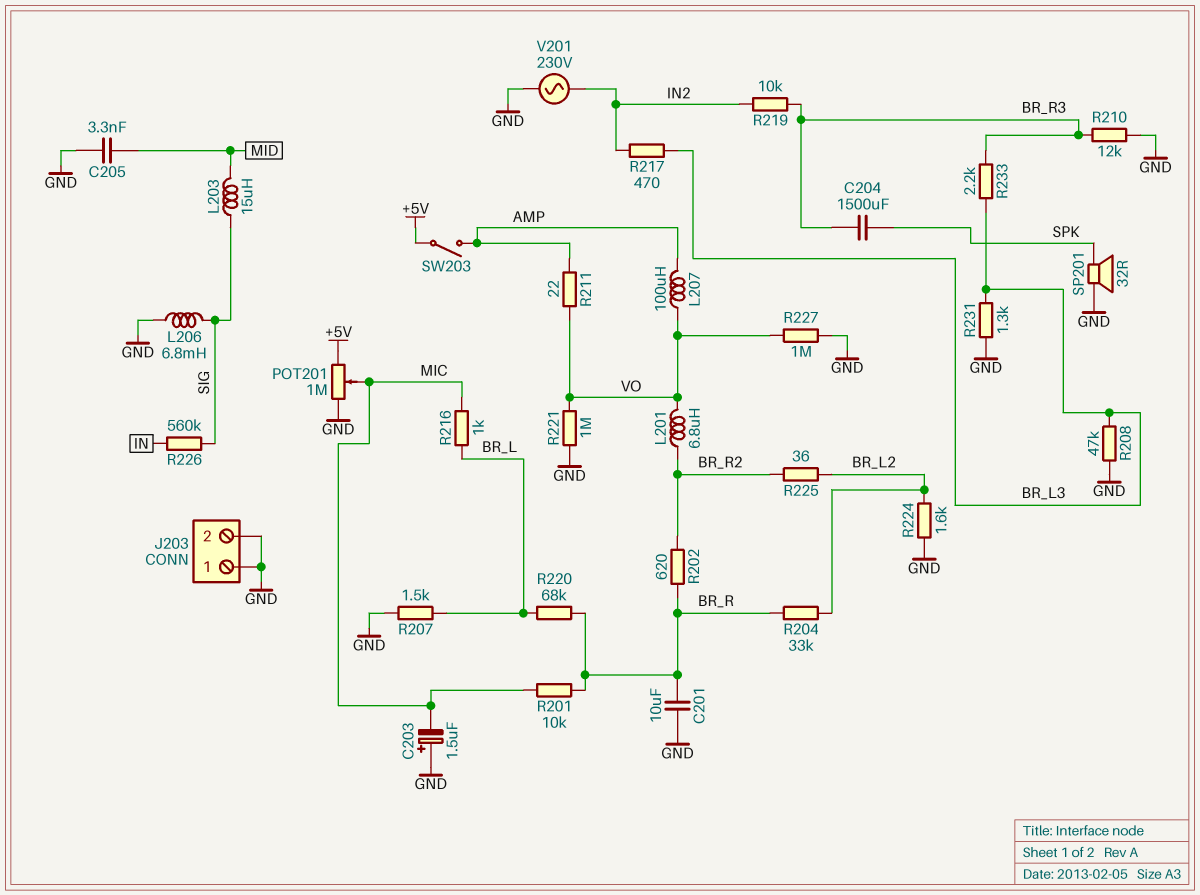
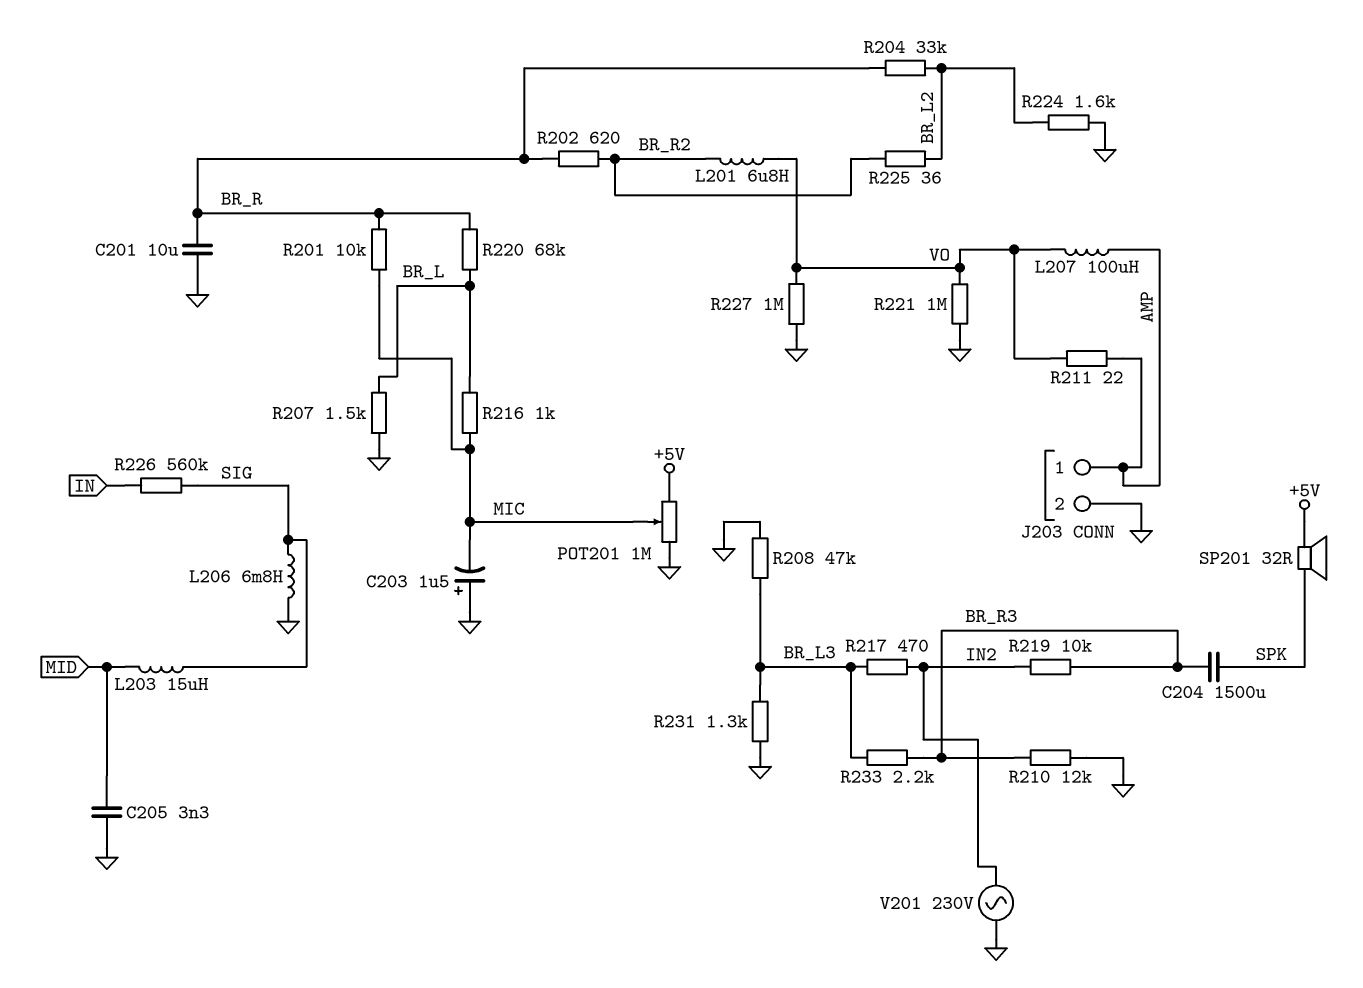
J203 pin 1: GND -> AMP
SP201: speaker 32R (GND, SPK) -> speaker 32R (+5V, SPK)
SW203: switch (+5V, AMP) -> none

